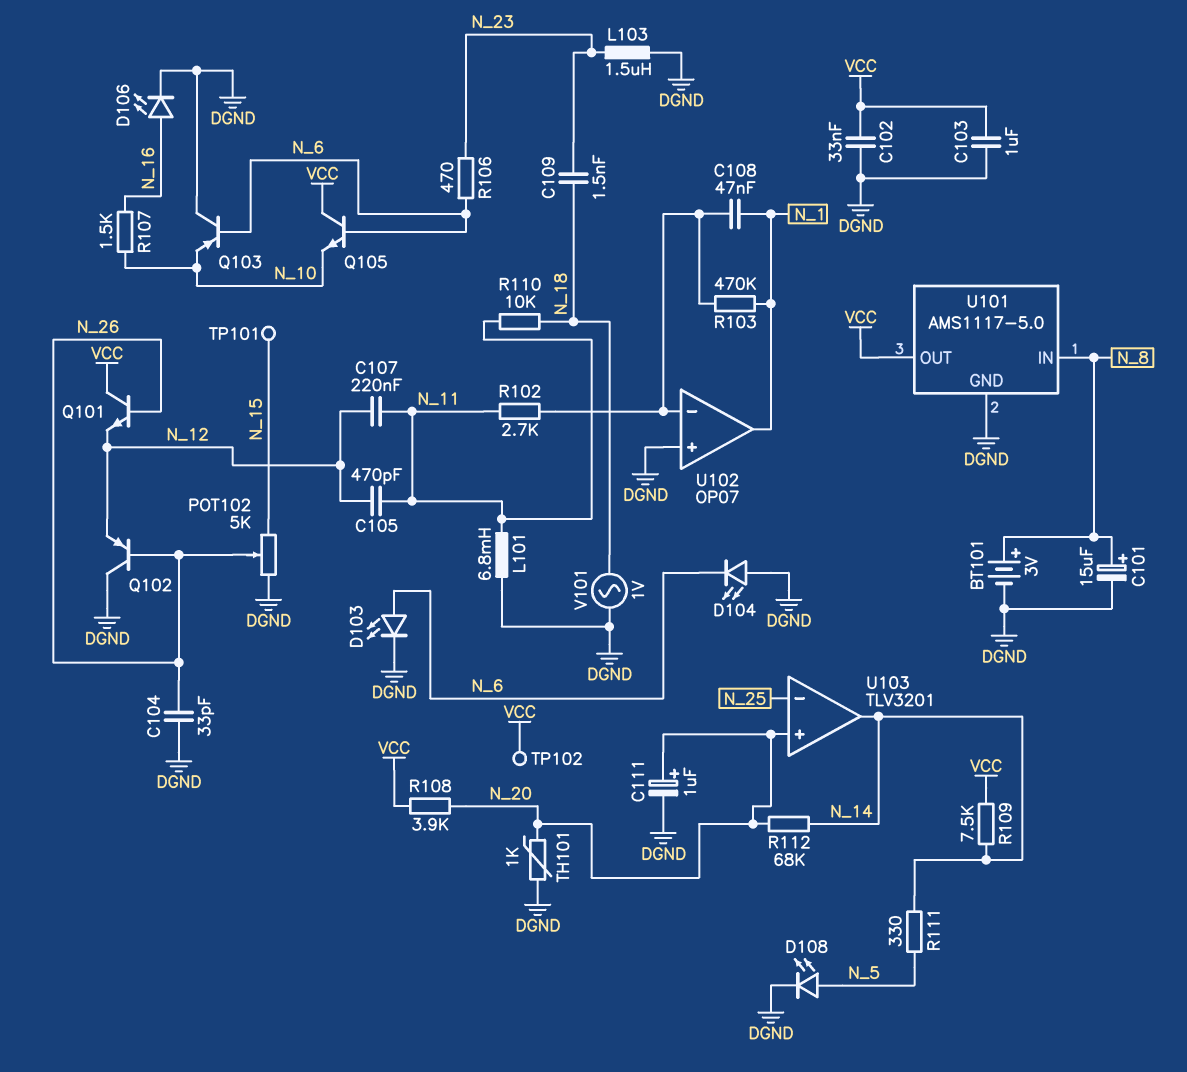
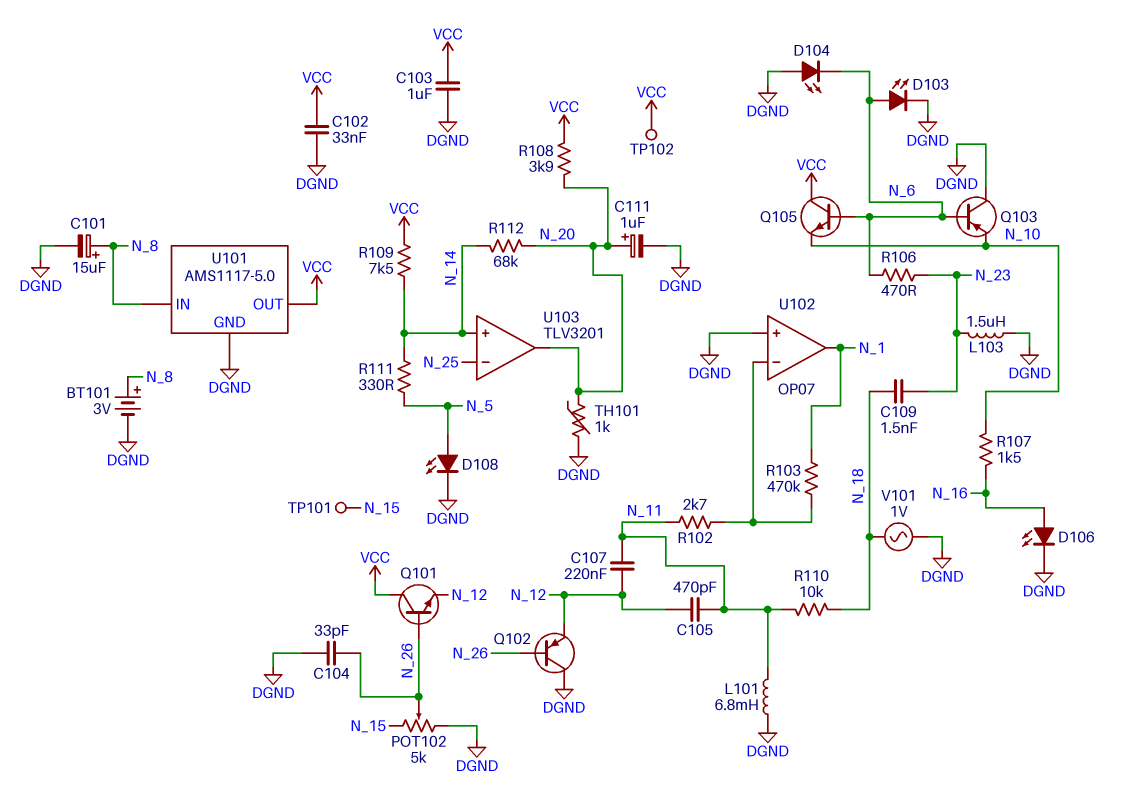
C108: 47nF (N_1, U102/in-) -> none
U103 pin in+: N_20 -> N_14
U103 pin out: N_14 -> N_20

